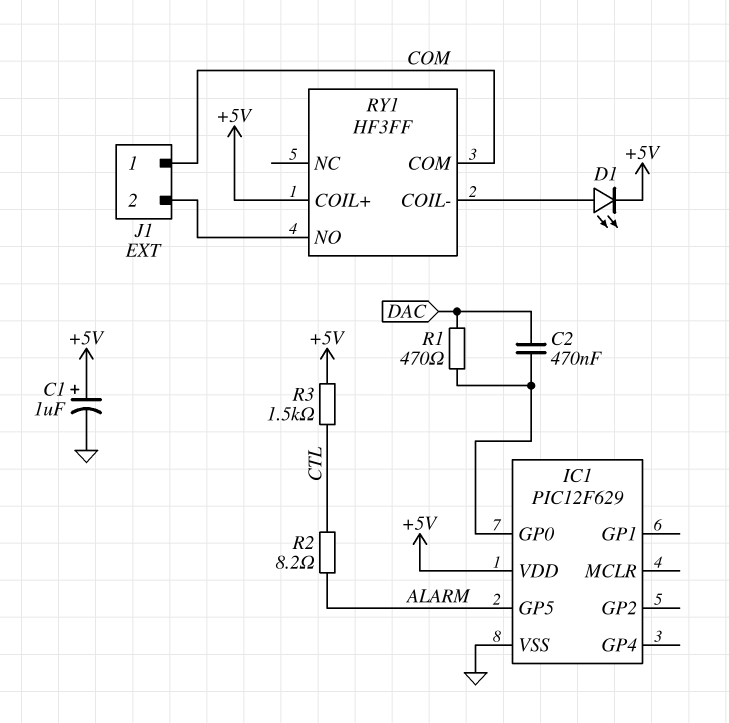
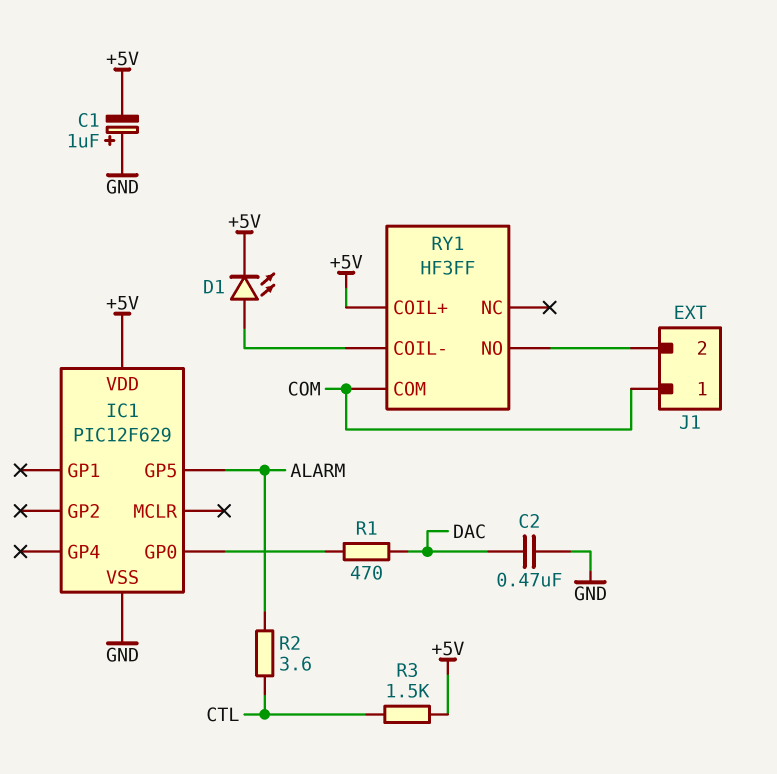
C1: 1uF (plus +5V, minus GND) -> 1uF (plus GND, minus +5V)
C2: 470nF (DAC, IC1/GP0) -> 470nF (DAC, GND)
R2: 8.2 (ALARM, CTL) -> 3.6 (ALARM, CTL)

